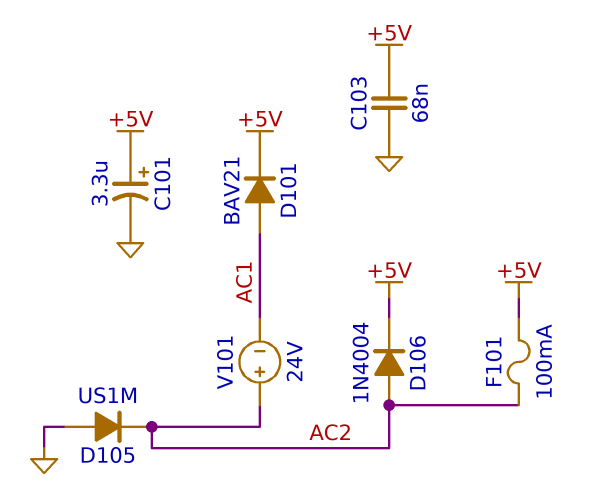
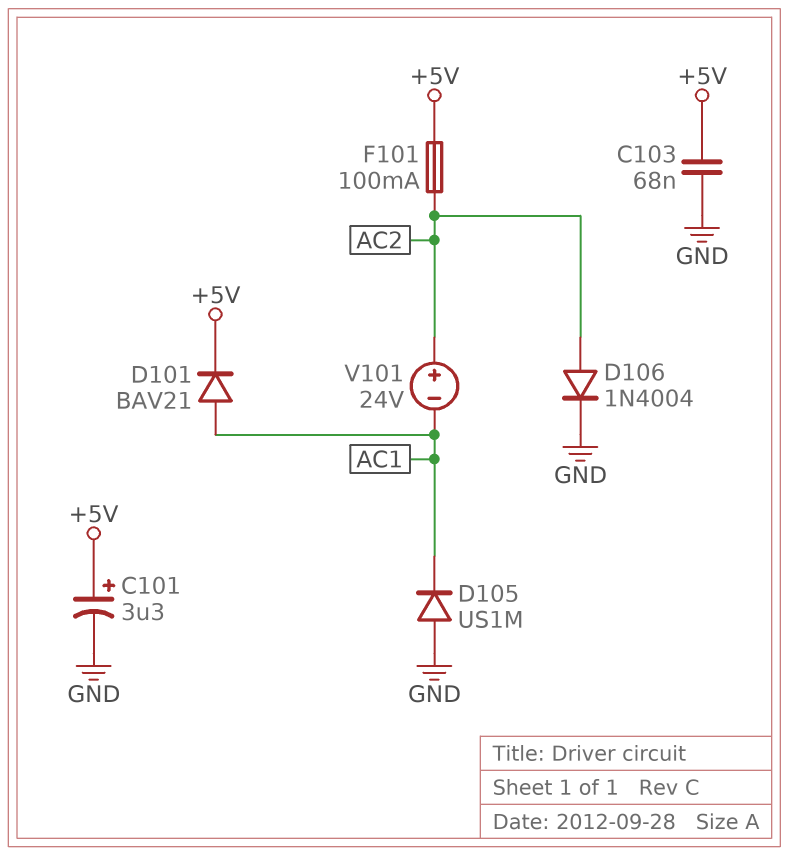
D105: diode US1M (A GND, K AC2) -> diode US1M (A GND, K AC1)
D106: diode 1N4004 (A AC2, K +5V) -> diode 1N4004 (A AC2, K GND)

